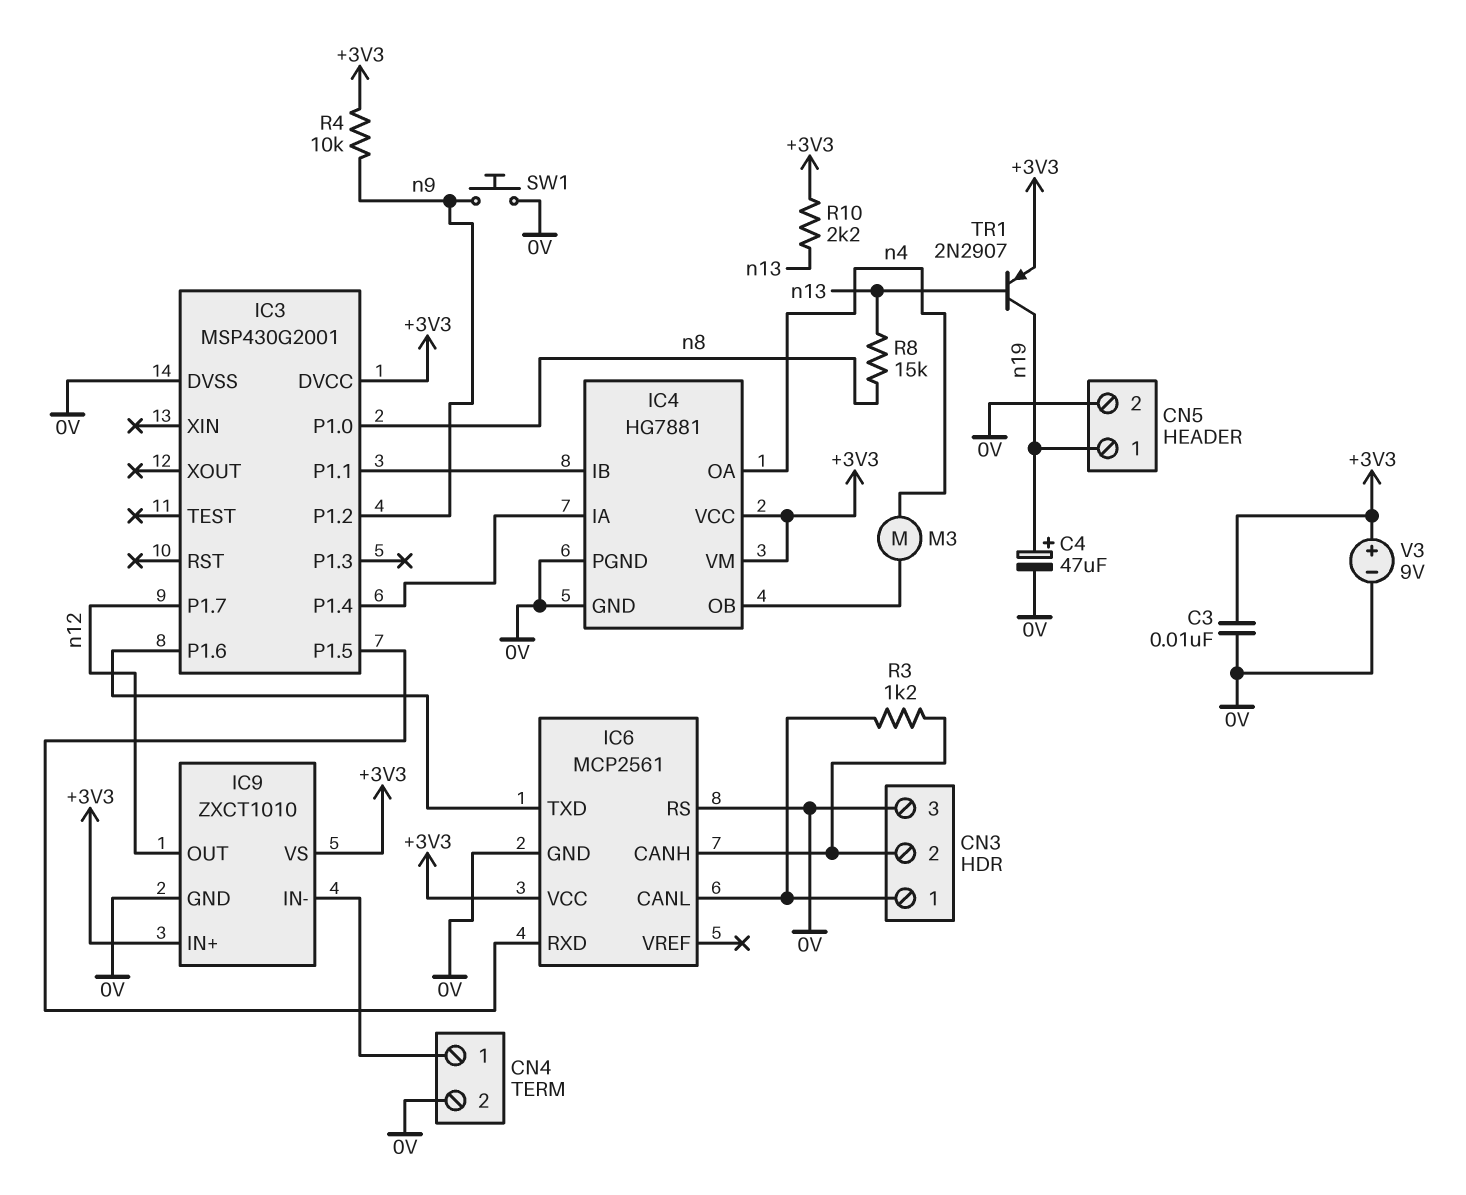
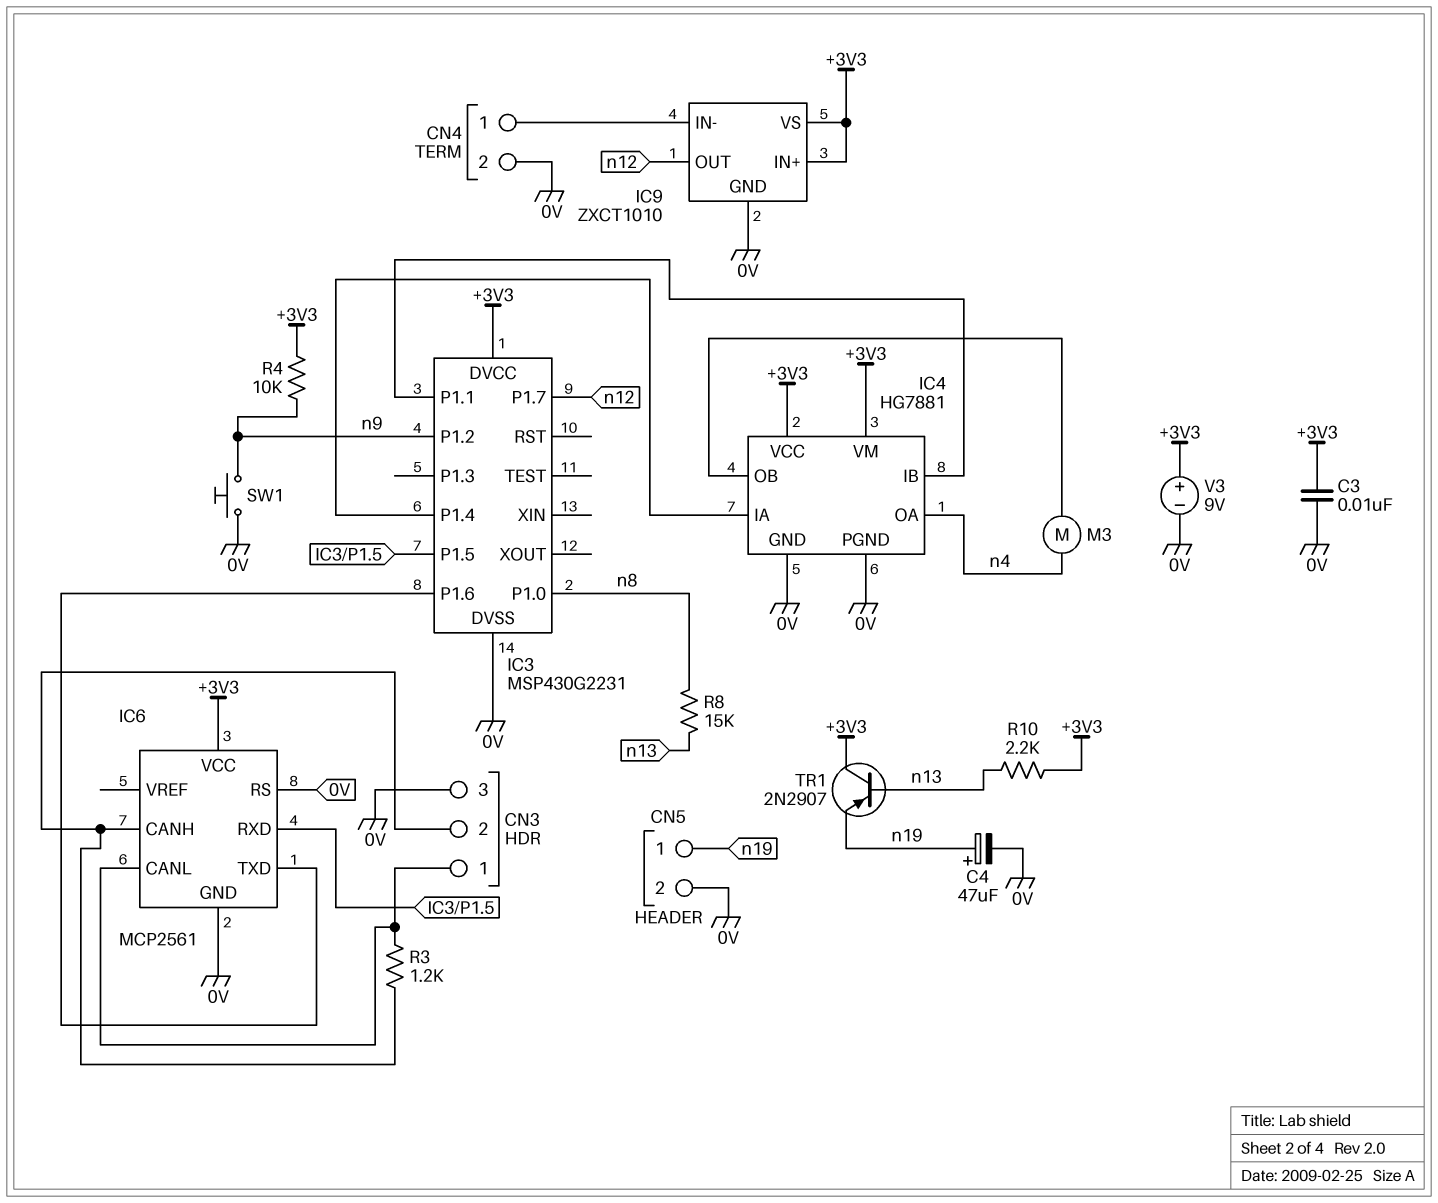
IC3: MSP430G2001 -> MSP430G2231
TR1: PNP 2N2907 (B n13, C n19, E +3V3) -> PNP 2N2907 (B n13, C +3V3, E n19)

